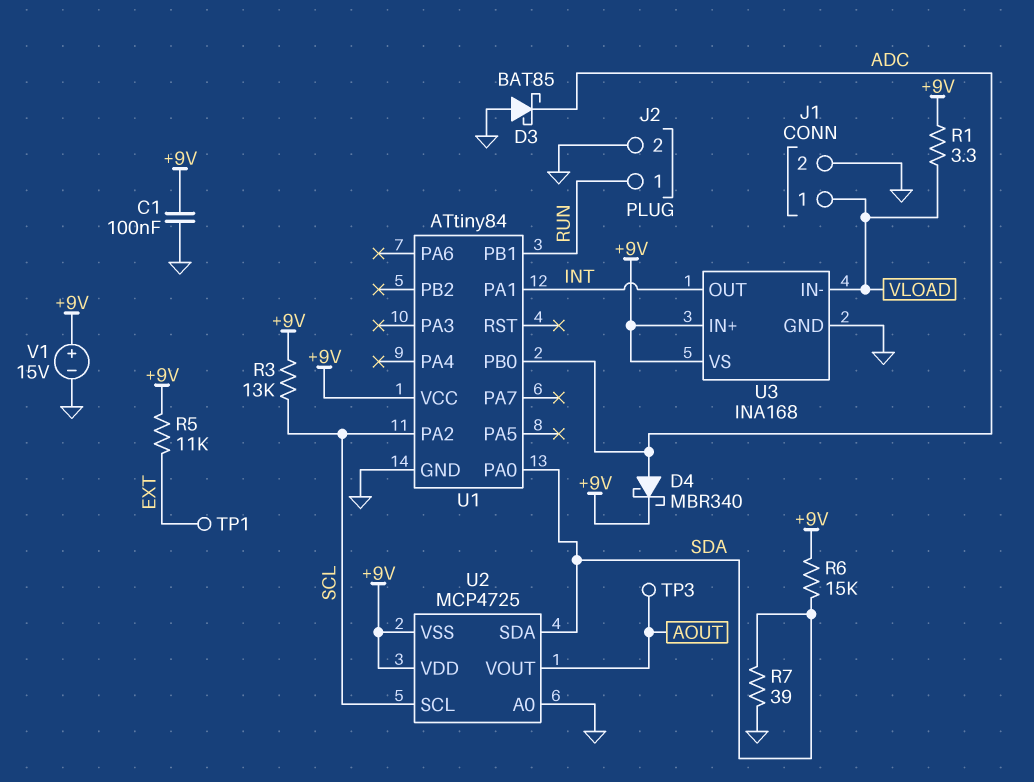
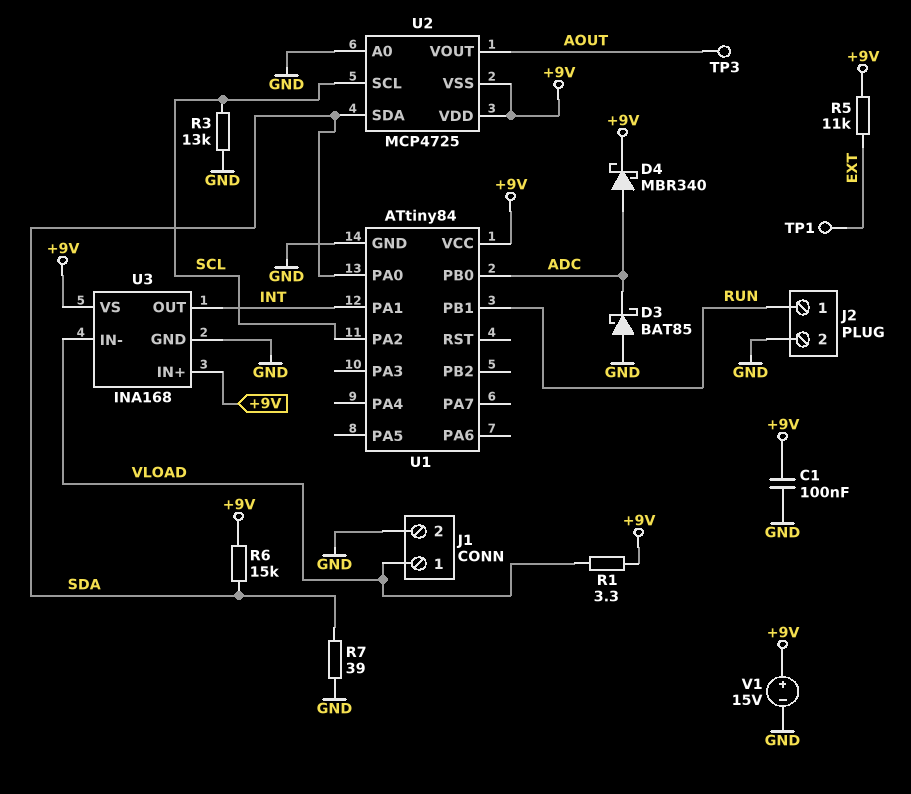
R3: 13k (+9V, SCL) -> 13k (GND, SCL)

